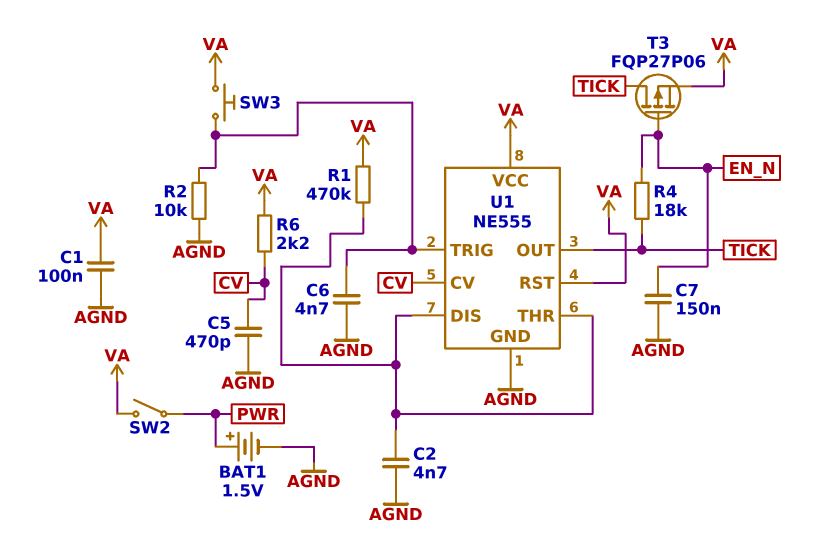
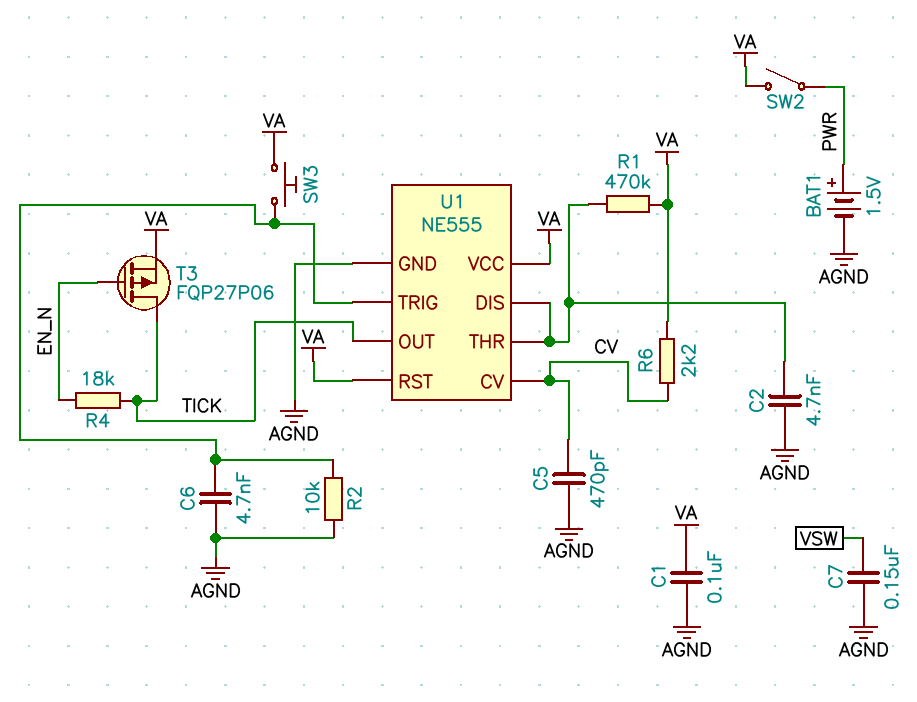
C7: 150nF (AGND, EN_N) -> 150nF (AGND, VSW)

